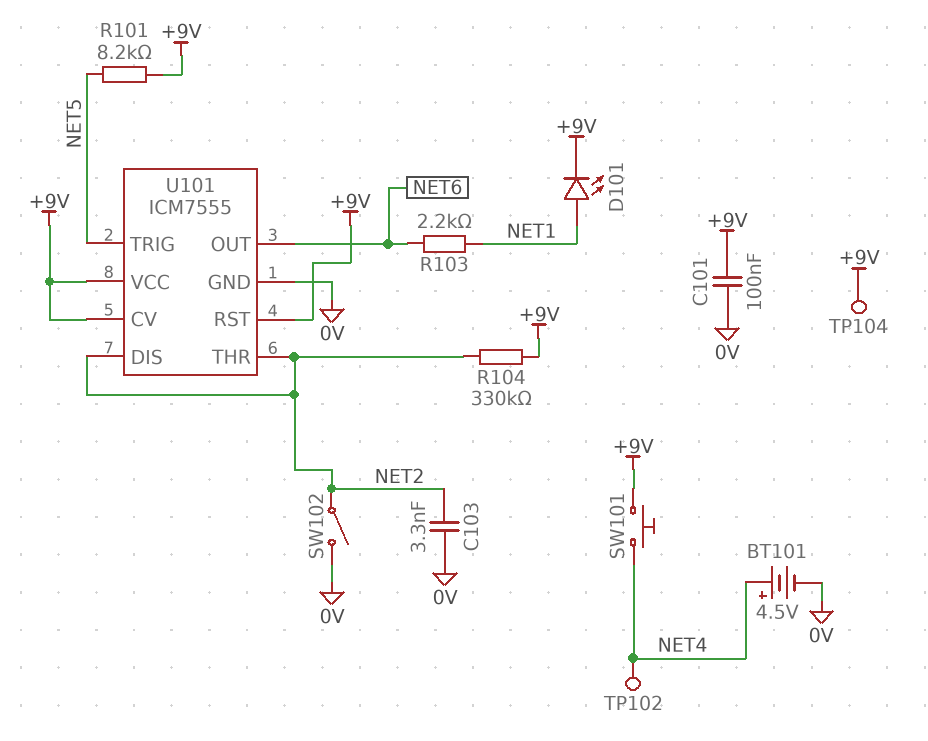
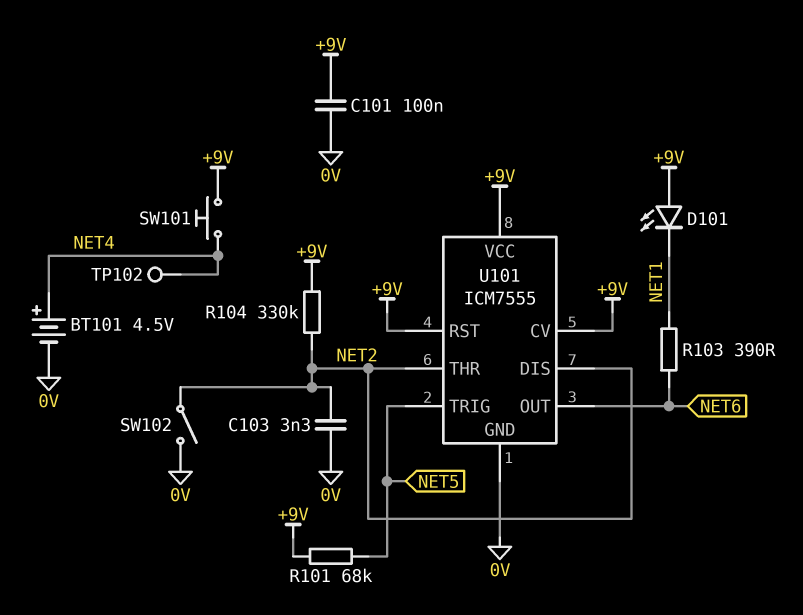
D101: LED (A NET1, K +9V) -> LED (A +9V, K NET1)
R101: 8.2k (+9V, NET5) -> 68k (+9V, NET5)
R103: 2.2k (NET1, NET6) -> 390 (NET1, NET6)
TP104: test point (+9V) -> none

